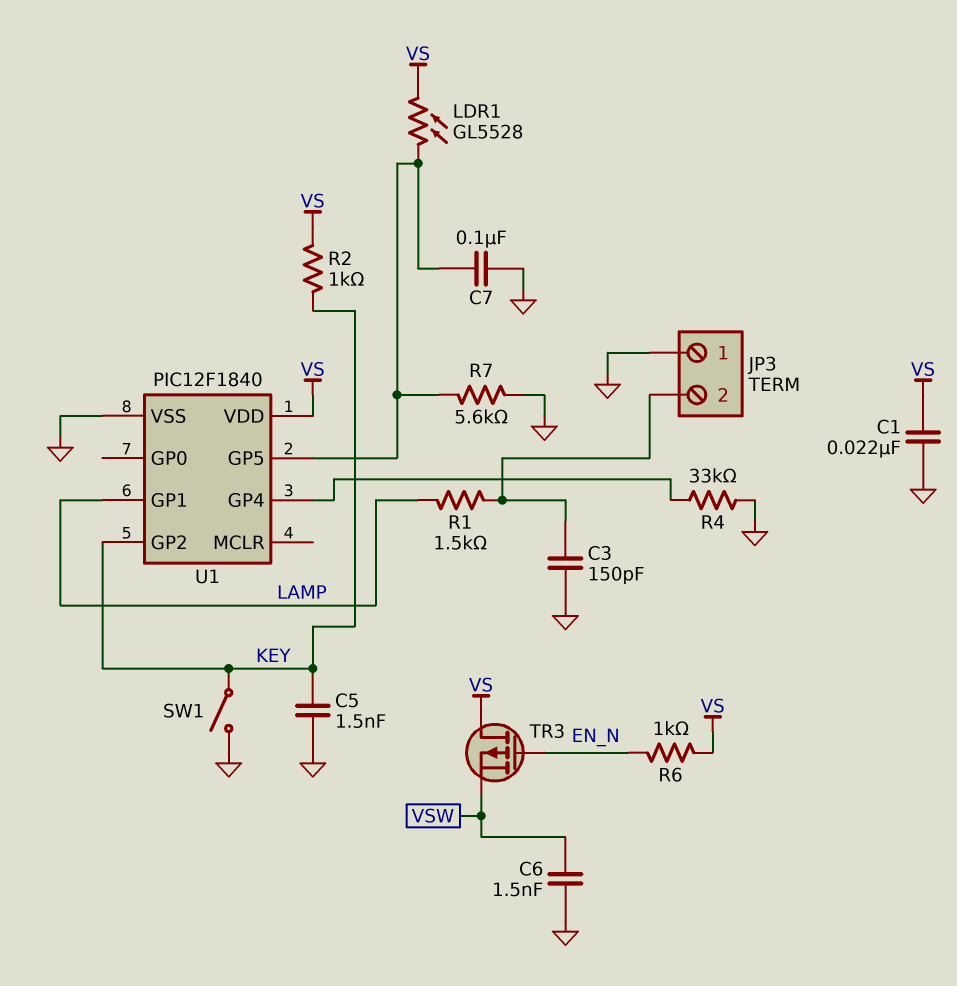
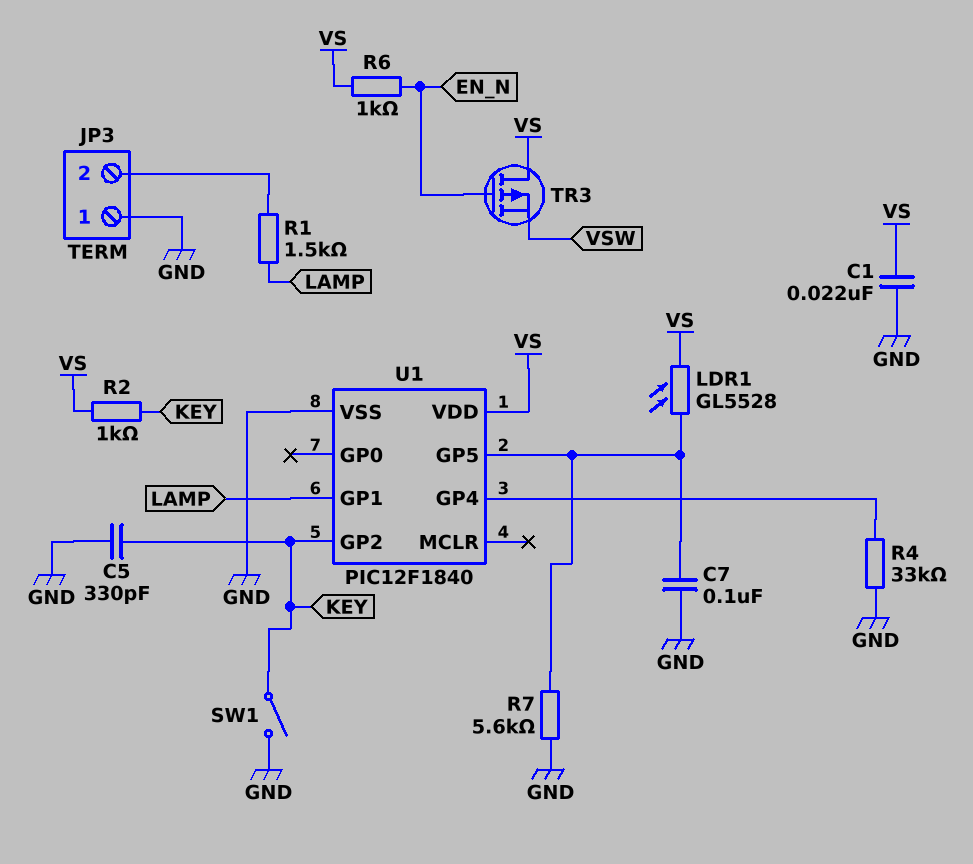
C3: 150pF (GND, JP3/2) -> none
C5: 1.5nF (GND, KEY) -> 330pF (GND, KEY)
C6: 1.5nF (GND, VSW) -> none

